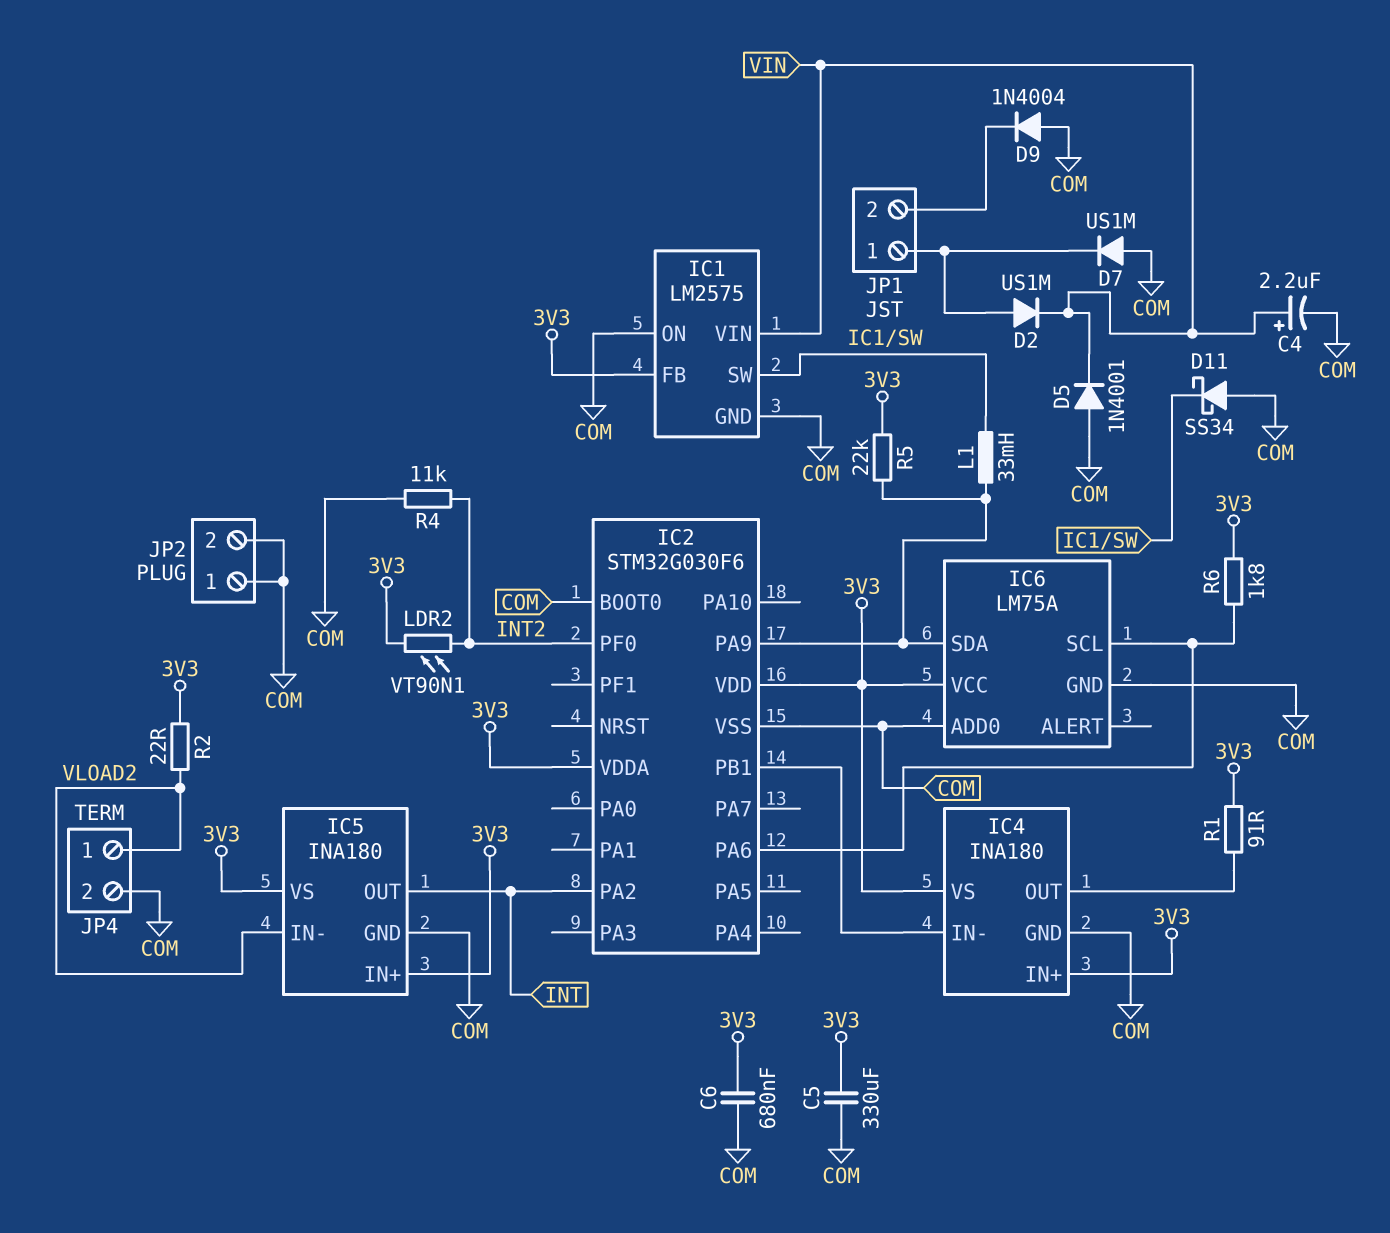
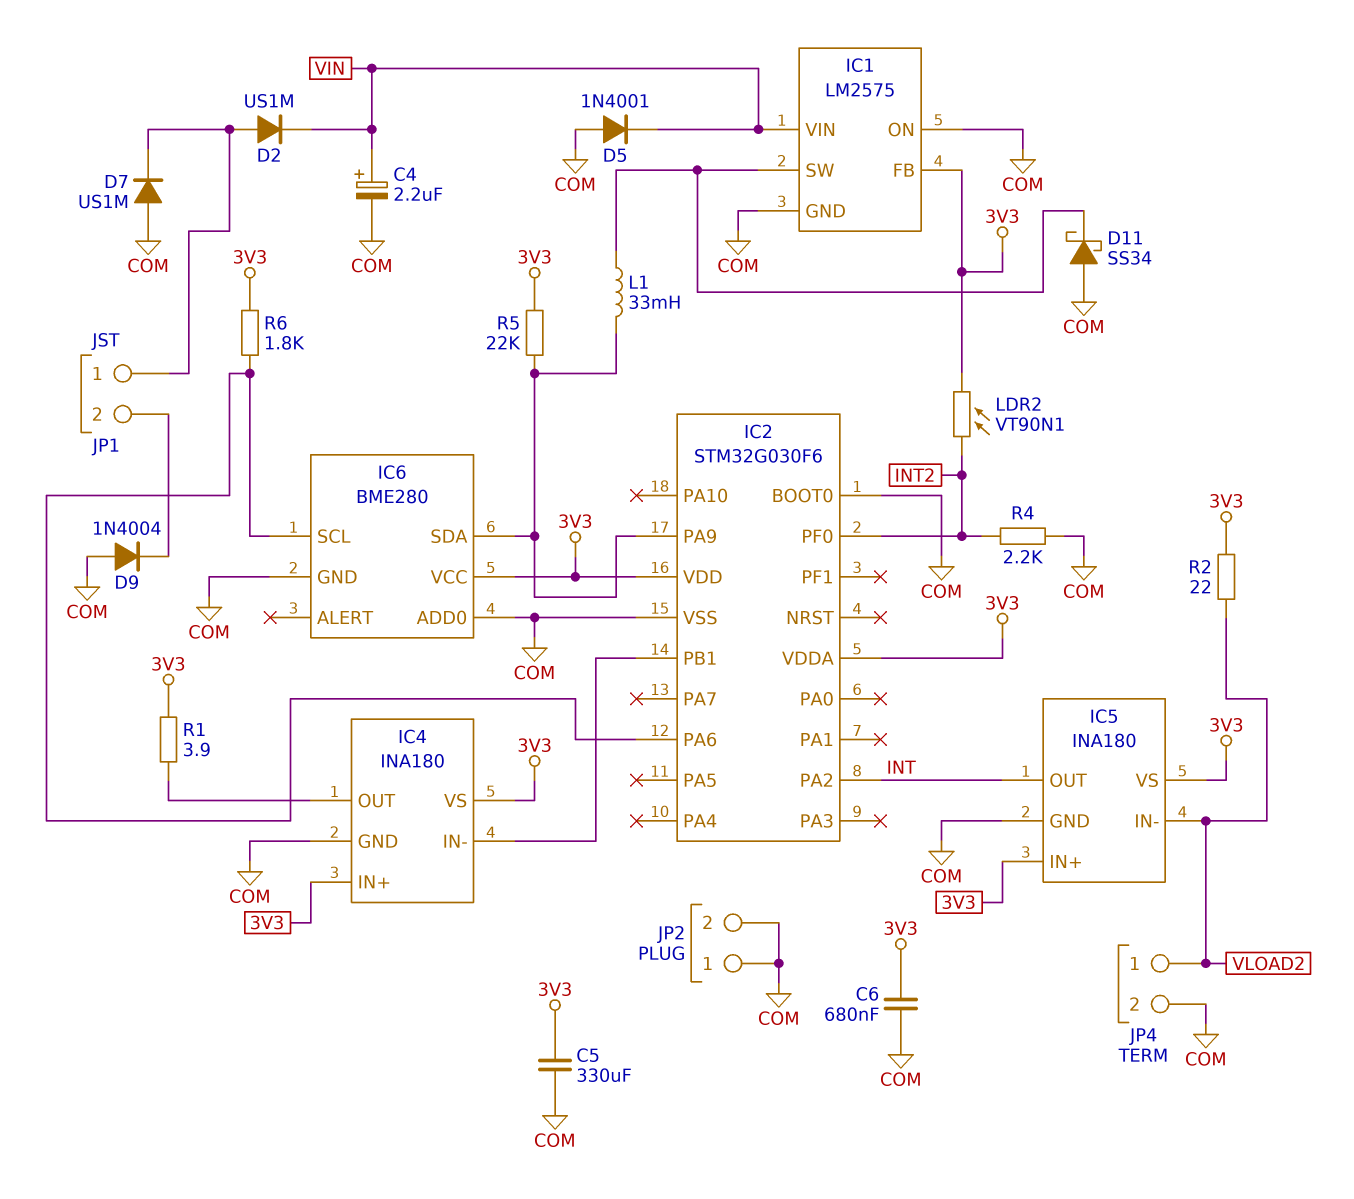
IC6: LM75A -> BME280
R1: 91 (3V3, IC4/OUT) -> 3.9 (3V3, IC4/OUT)
R4: 11k (COM, INT2) -> 2.2k (COM, INT2)

